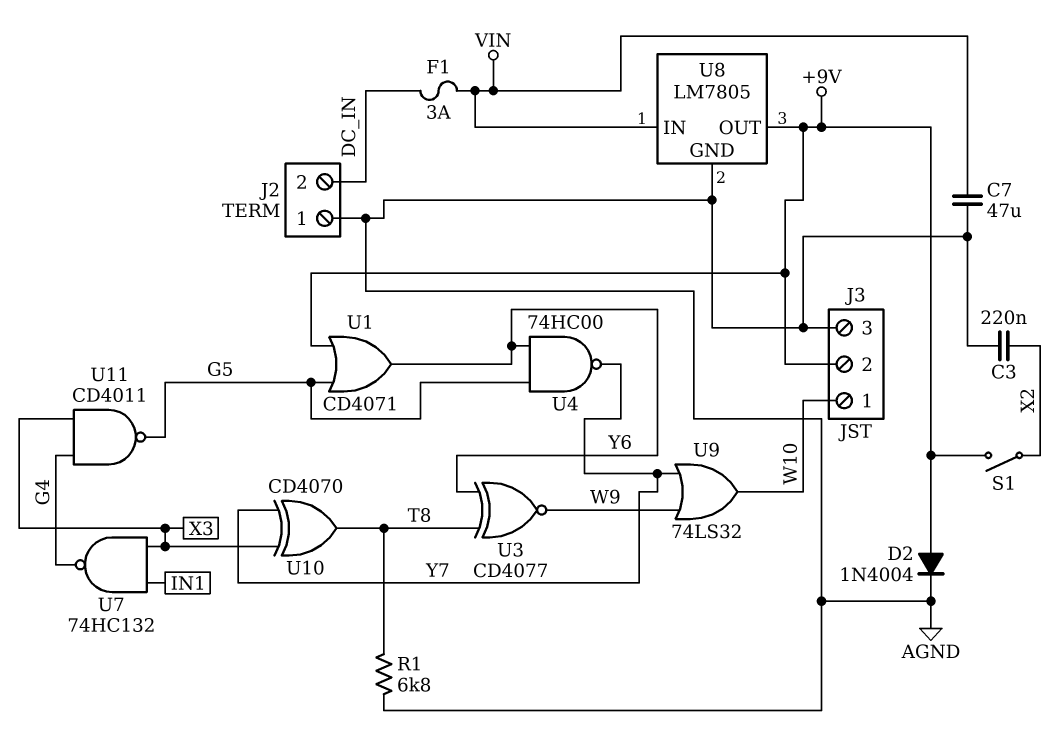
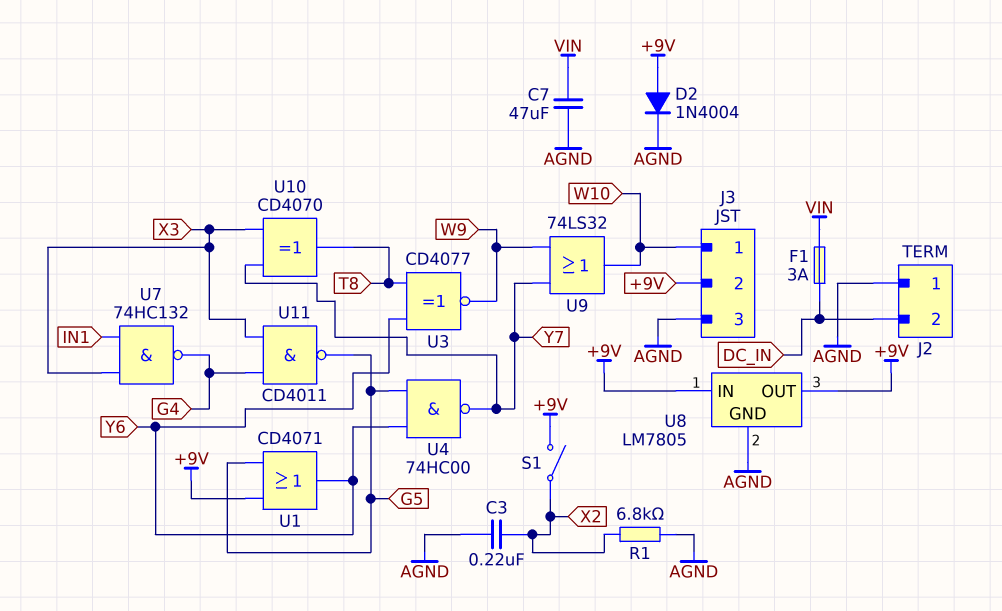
R1: 6.8k (AGND, T8) -> 6.8k (AGND, X2)
U8 pin IN: VIN -> +9V

